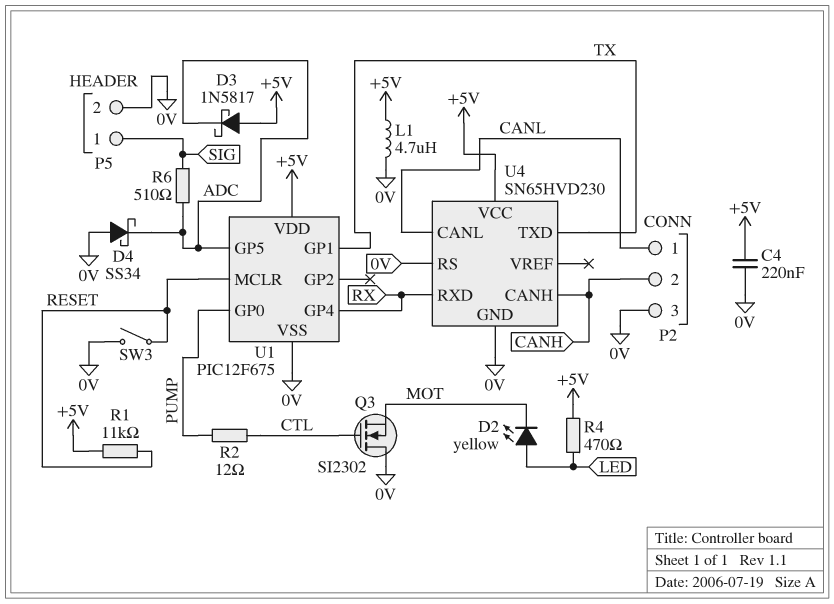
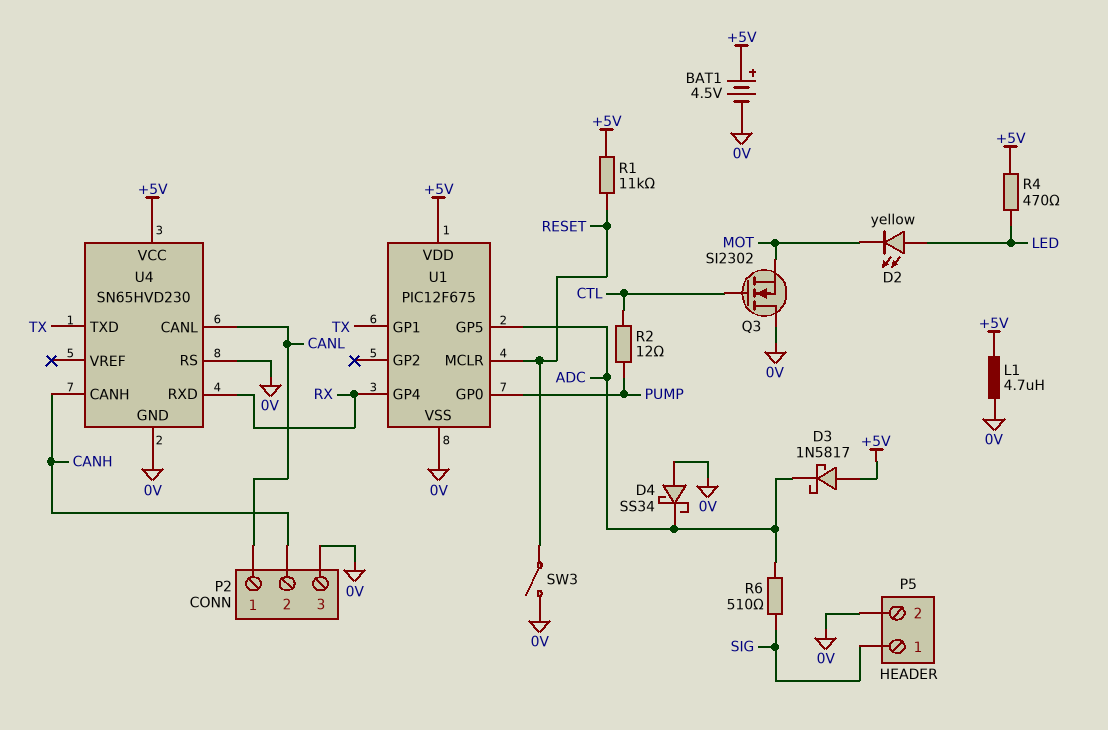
BAT1: none -> 4.5V (plus +5V, minus 0V)
C4: 220nF (+5V, 0V) -> none

